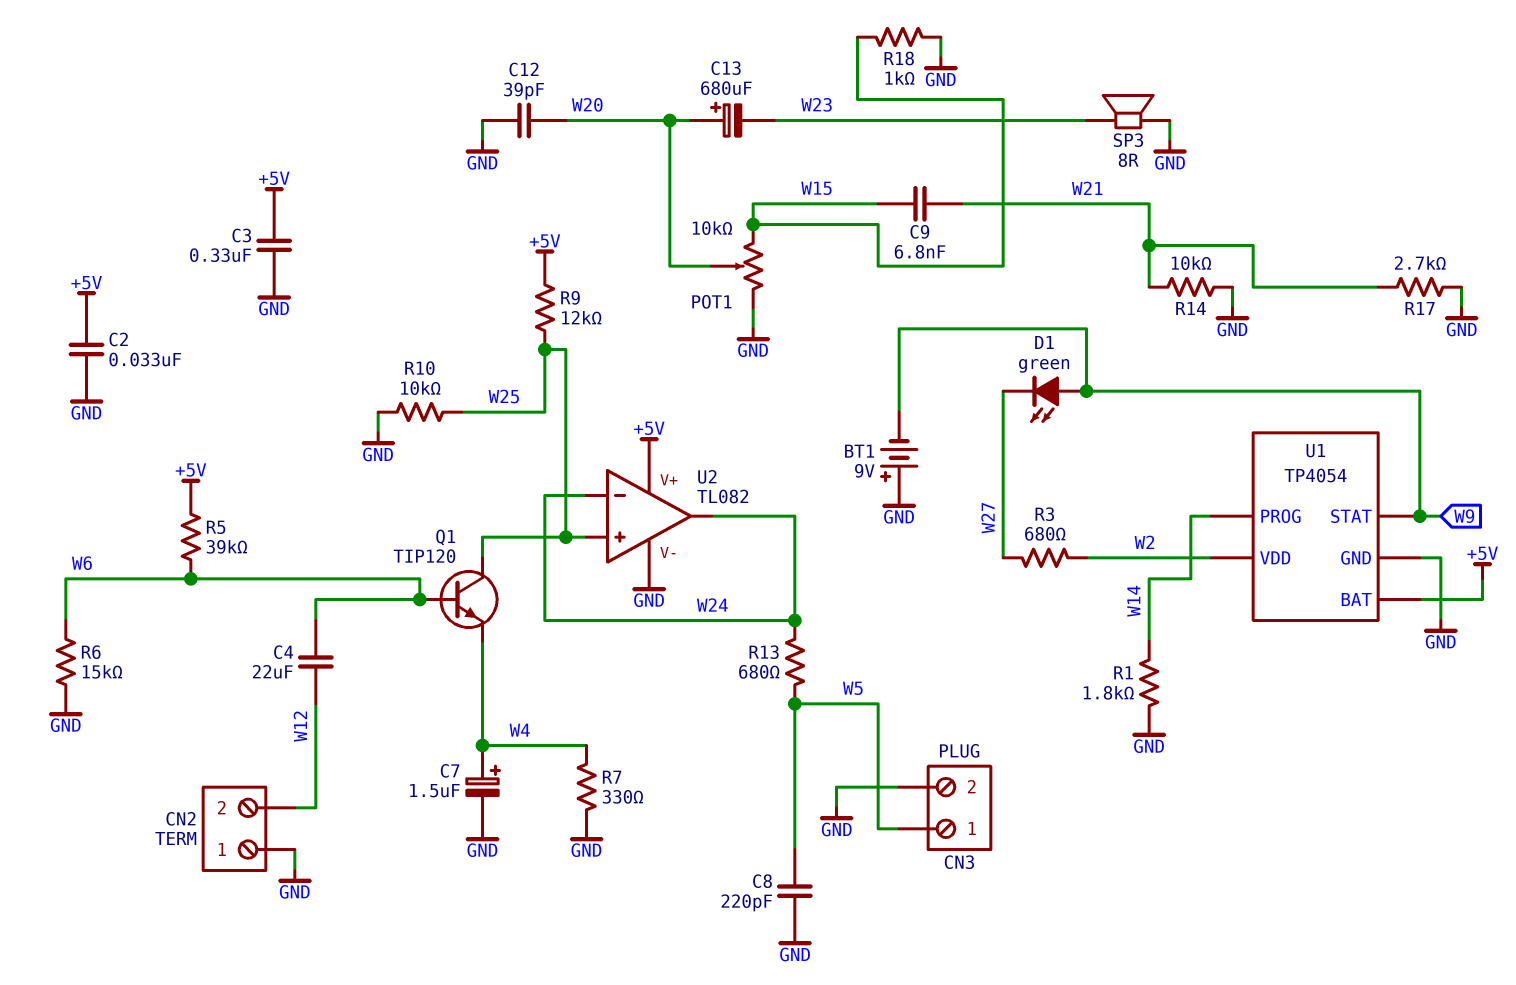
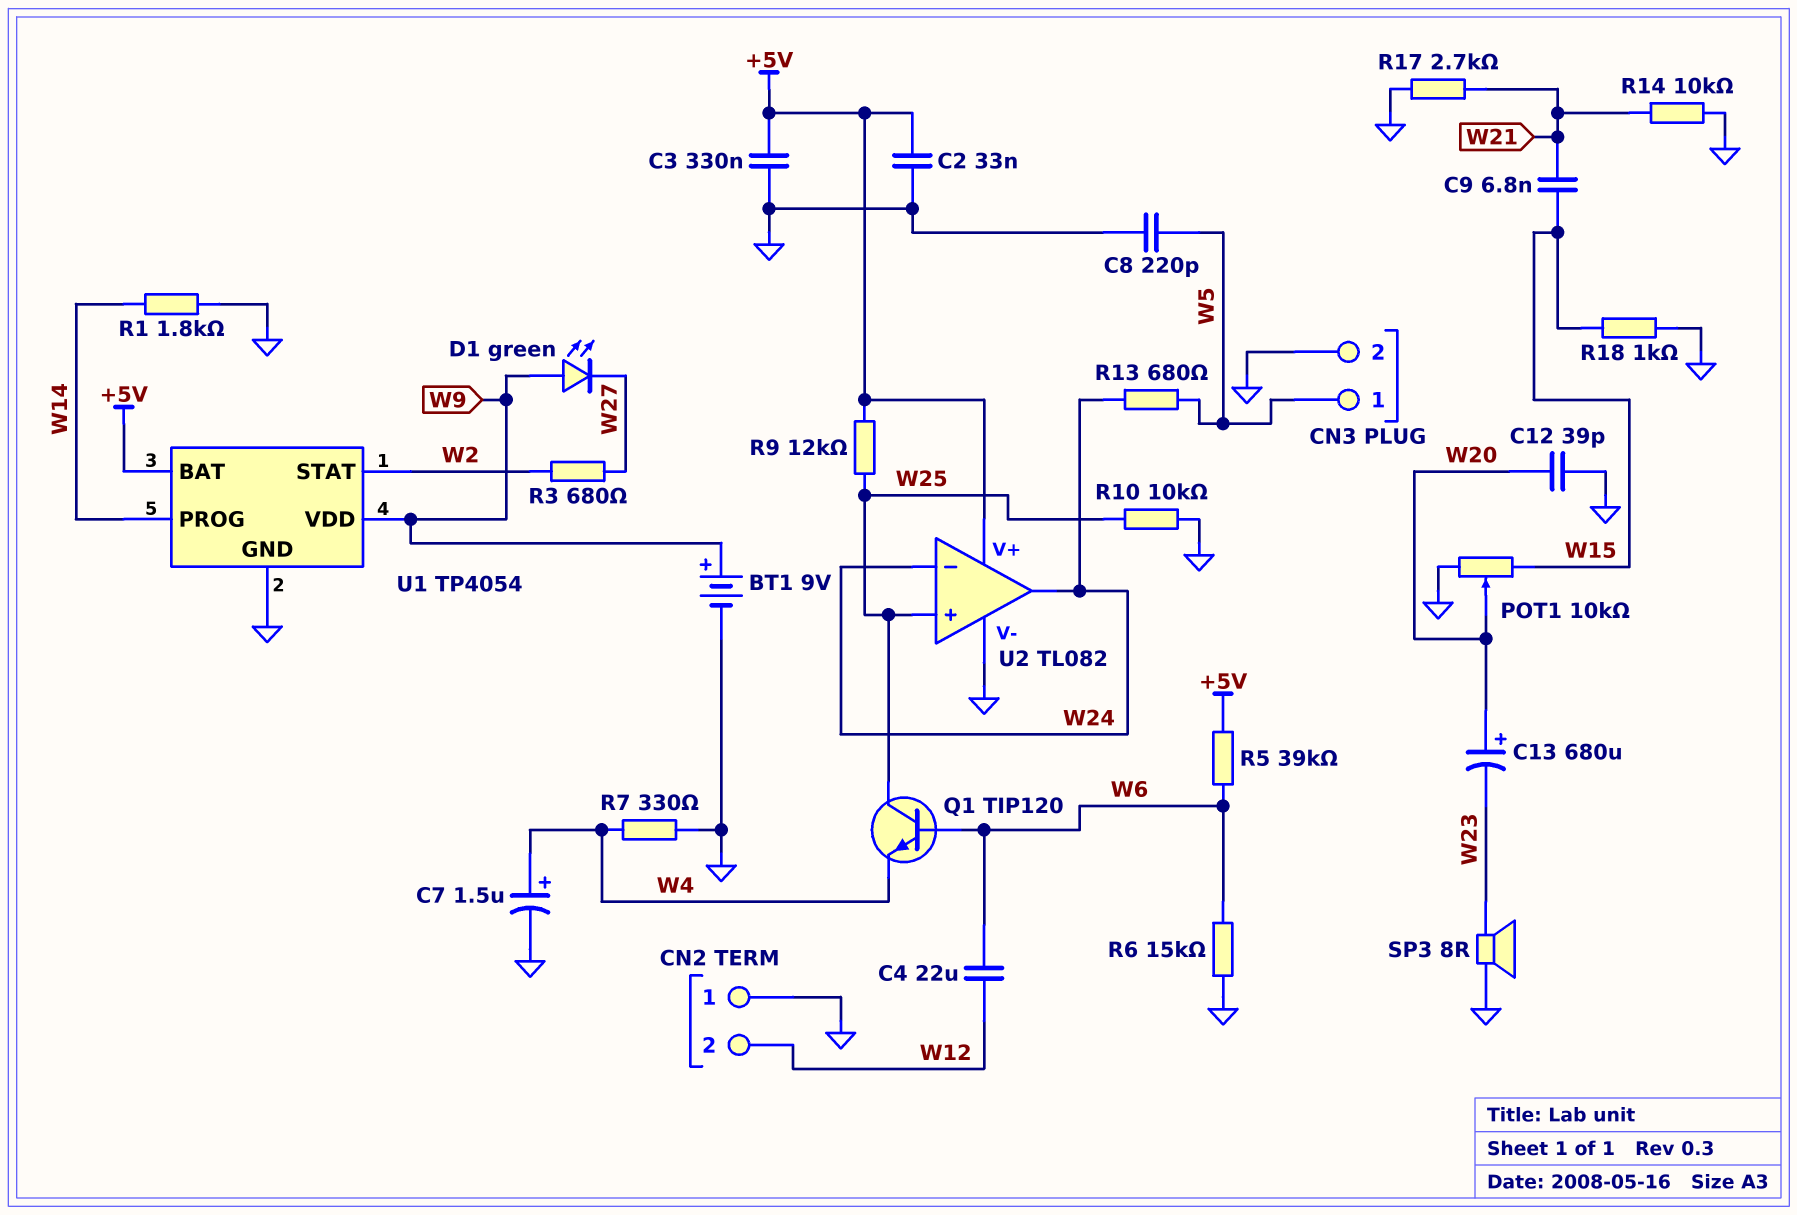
BT1: 9V (plus GND, minus W9) -> 9V (plus W9, minus GND)
U1 pin STAT: W9 -> W2
U1 pin VDD: W2 -> W9

